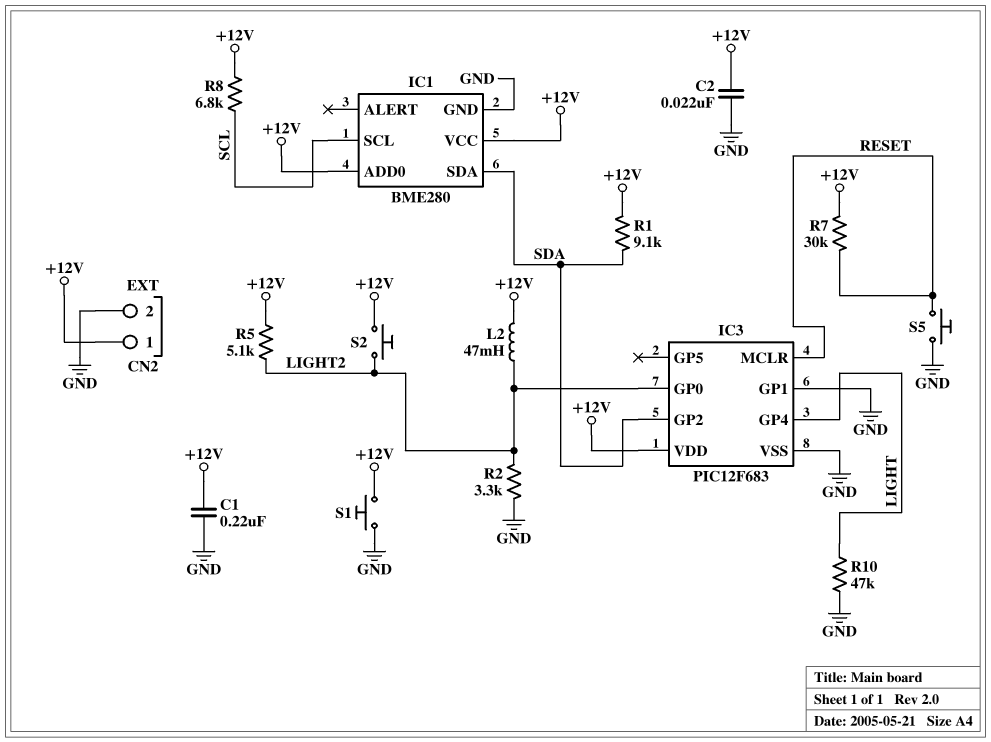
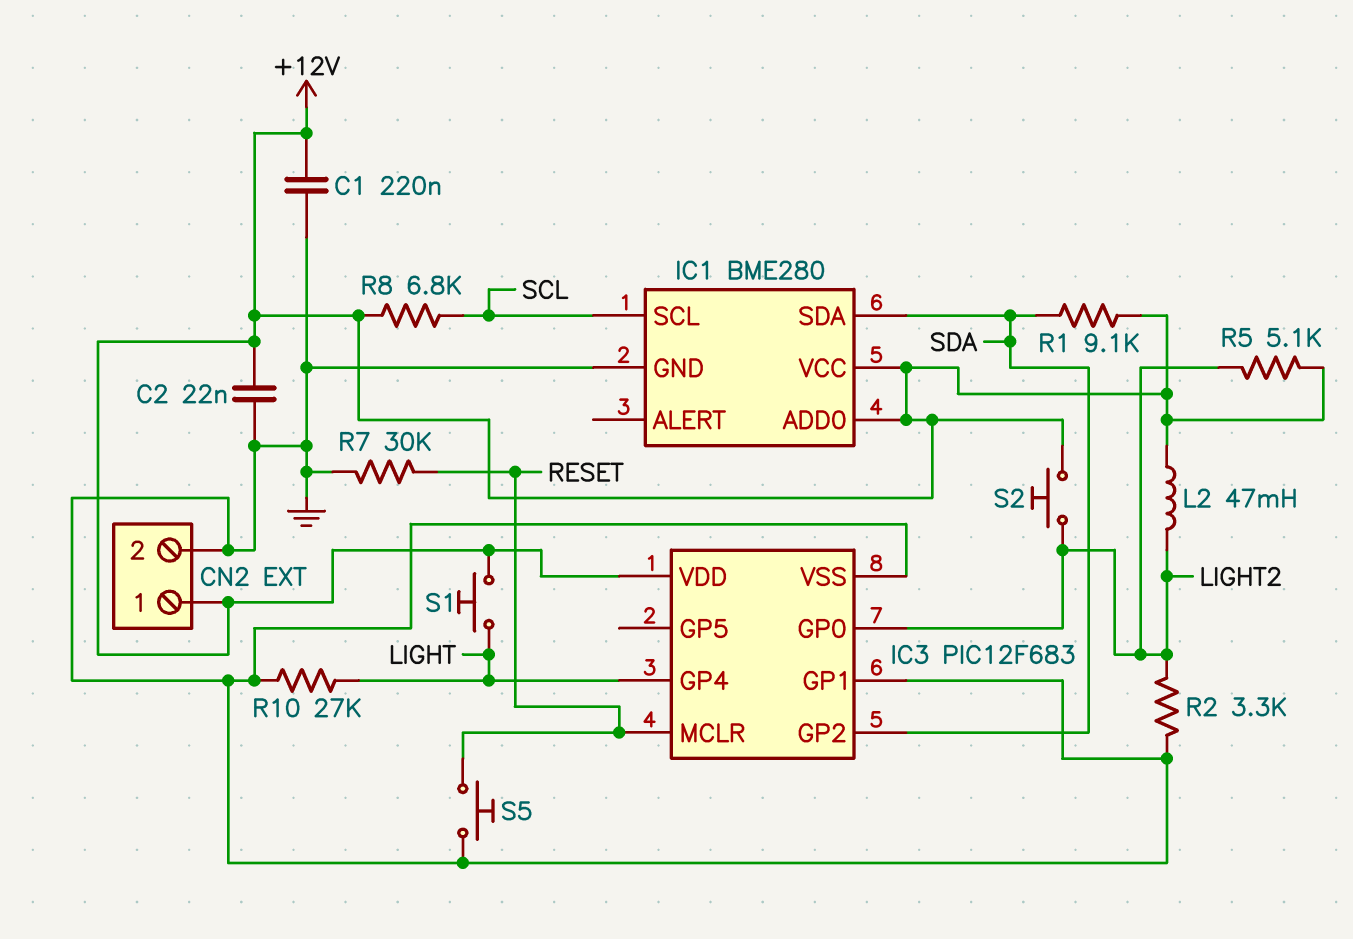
R7: 30k (+12V, RESET) -> 30k (GND, RESET)
R10: 47k (GND, LIGHT) -> 27k (GND, LIGHT)
S1: button (+12V, GND) -> button (+12V, LIGHT)

